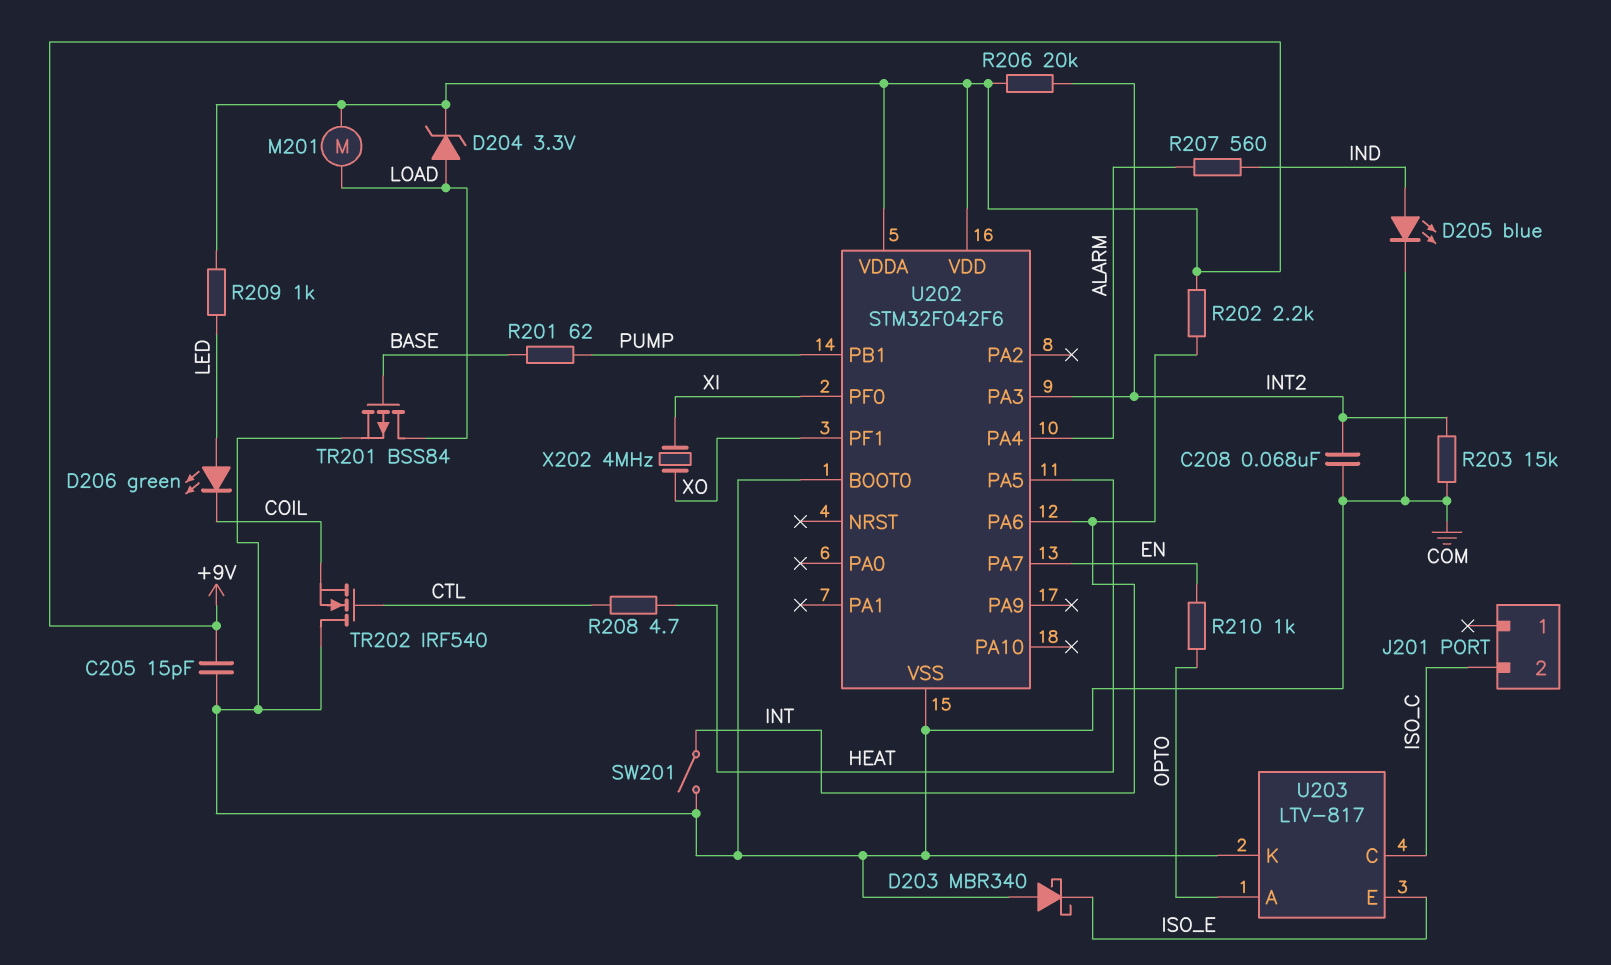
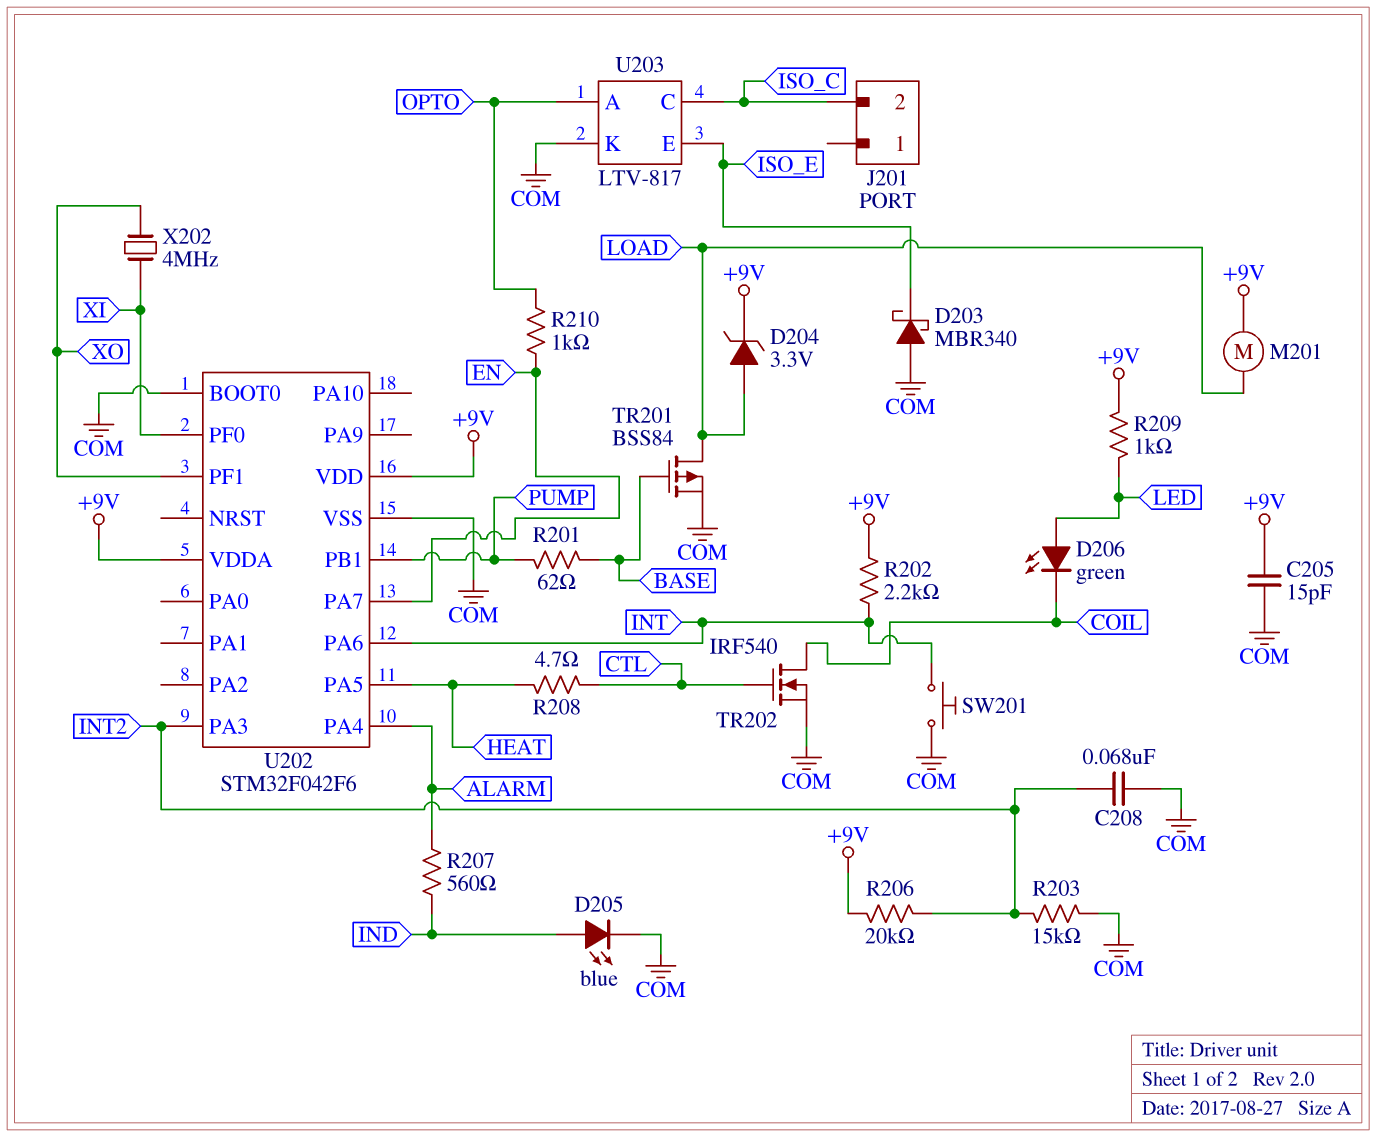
SW201: switch (COM, INT) -> button (COM, INT)
TR202: NMOS IRF540 (G CTL, D COM, S COIL) -> NMOS IRF540 (G CTL, D COIL, S COM)

